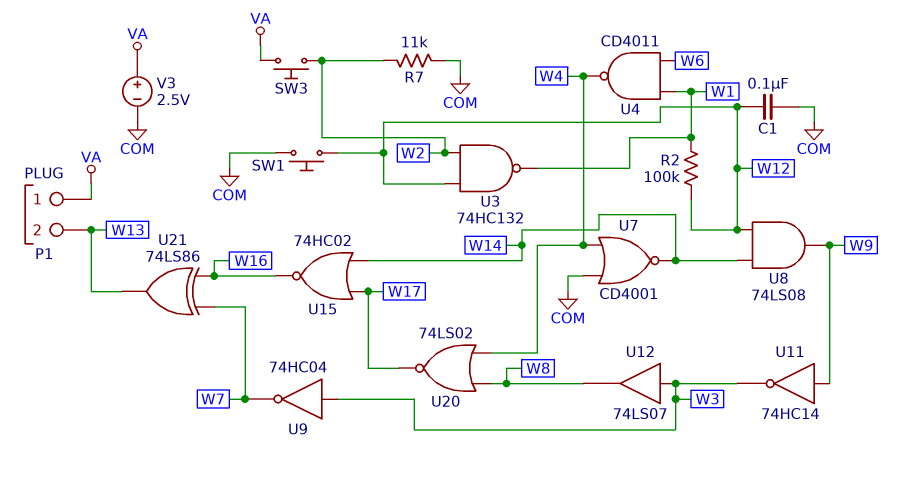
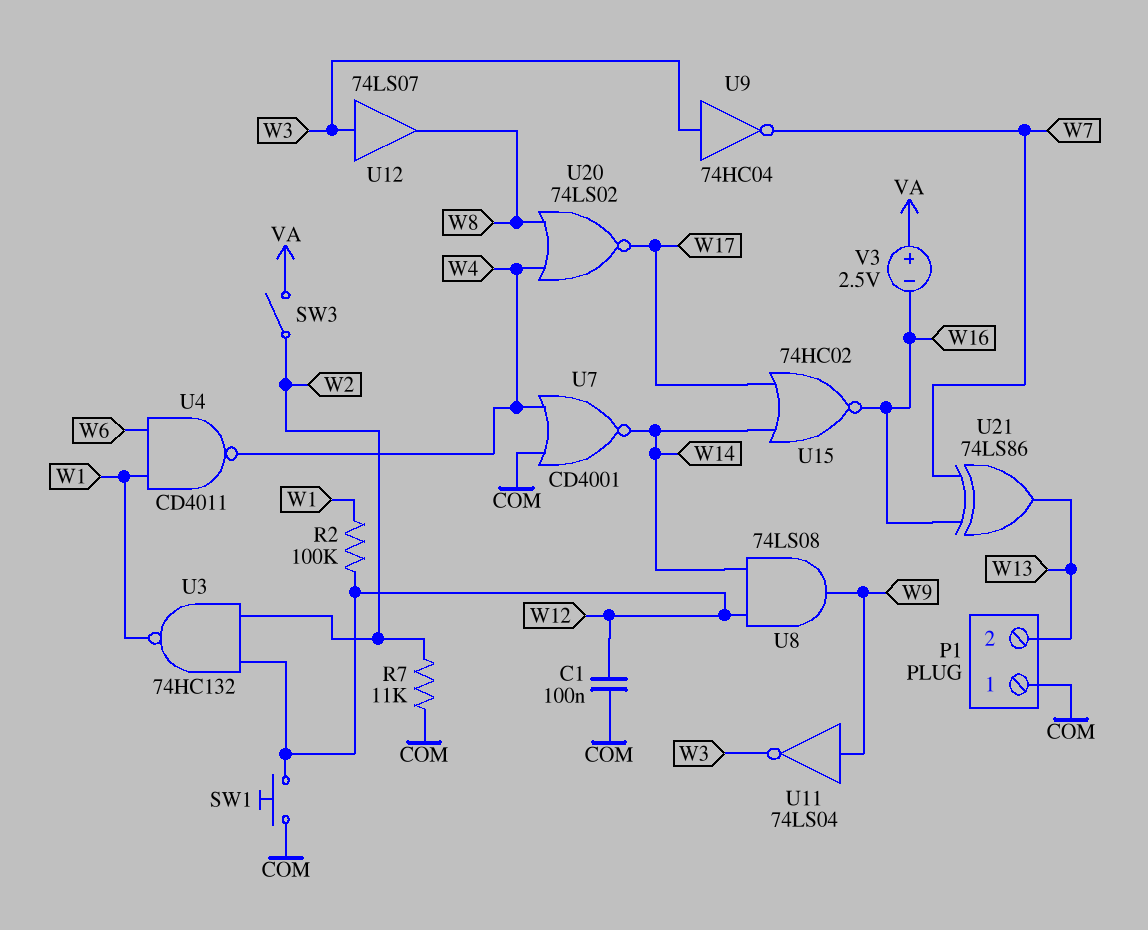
P1 pin 1: VA -> COM
SW3: button (VA, W2) -> switch (VA, W2)
U11: NOT 74HC14 (in W9, out W3) -> NOT 74LS04 (in W9, out W3)
V3: 2.5V (plus VA, minus COM) -> 2.5V (plus VA, minus W16)

